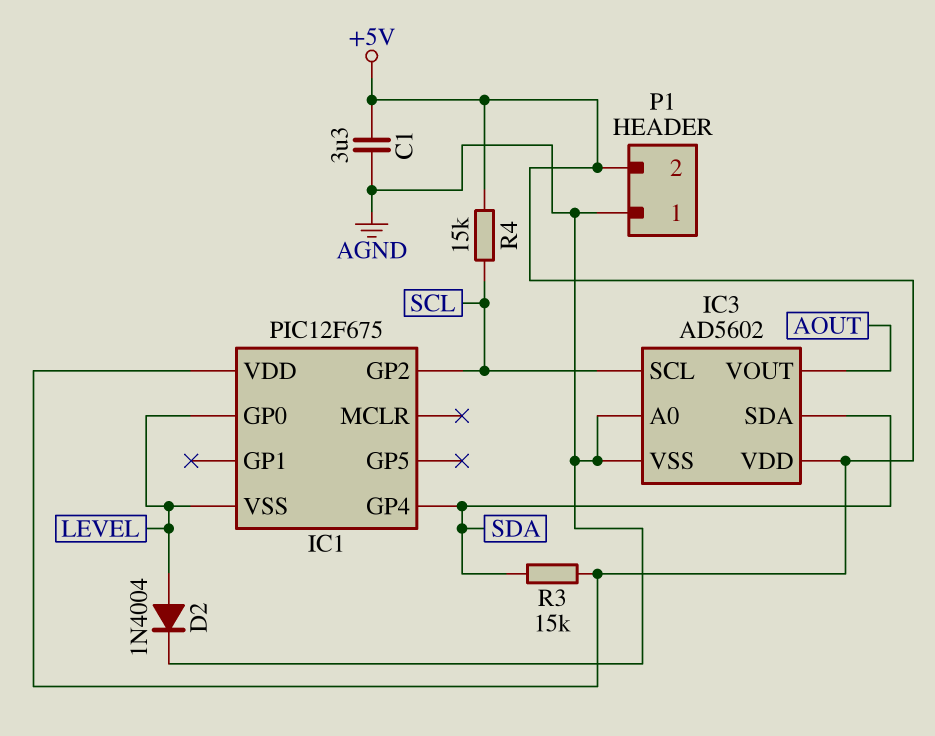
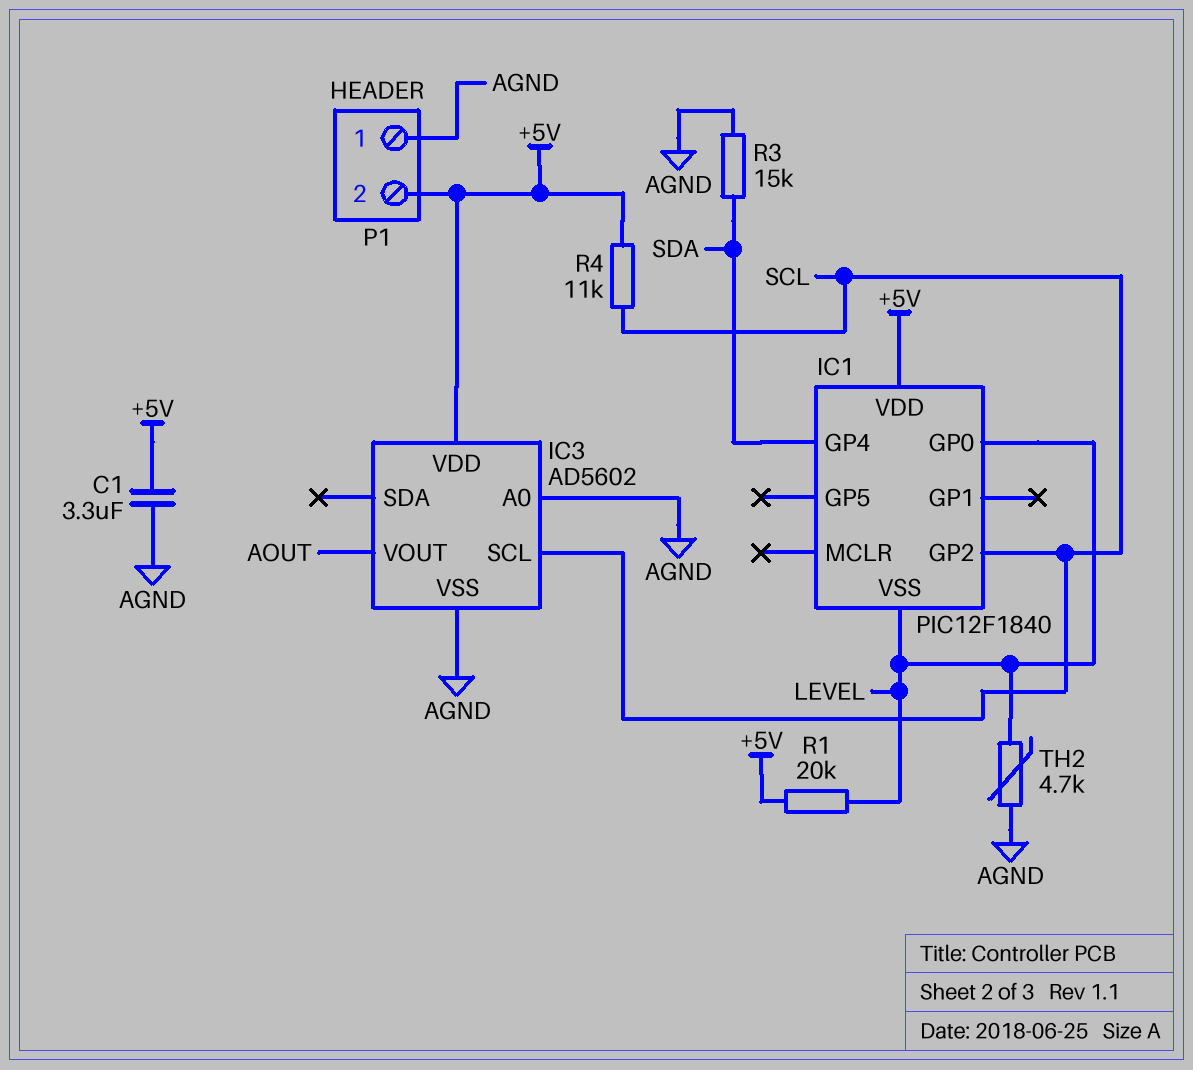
D2: diode 1N4004 (A LEVEL, K AGND) -> none
IC1: PIC12F675 -> PIC12F1840
IC3 pin SDA: SDA -> none
R1: none -> 20k (+5V, LEVEL)
R3: 15k (+5V, SDA) -> 15k (AGND, SDA)
R4: 15k (+5V, SCL) -> 11k (+5V, SCL)
TH2: none -> 4.7k (AGND, LEVEL)

